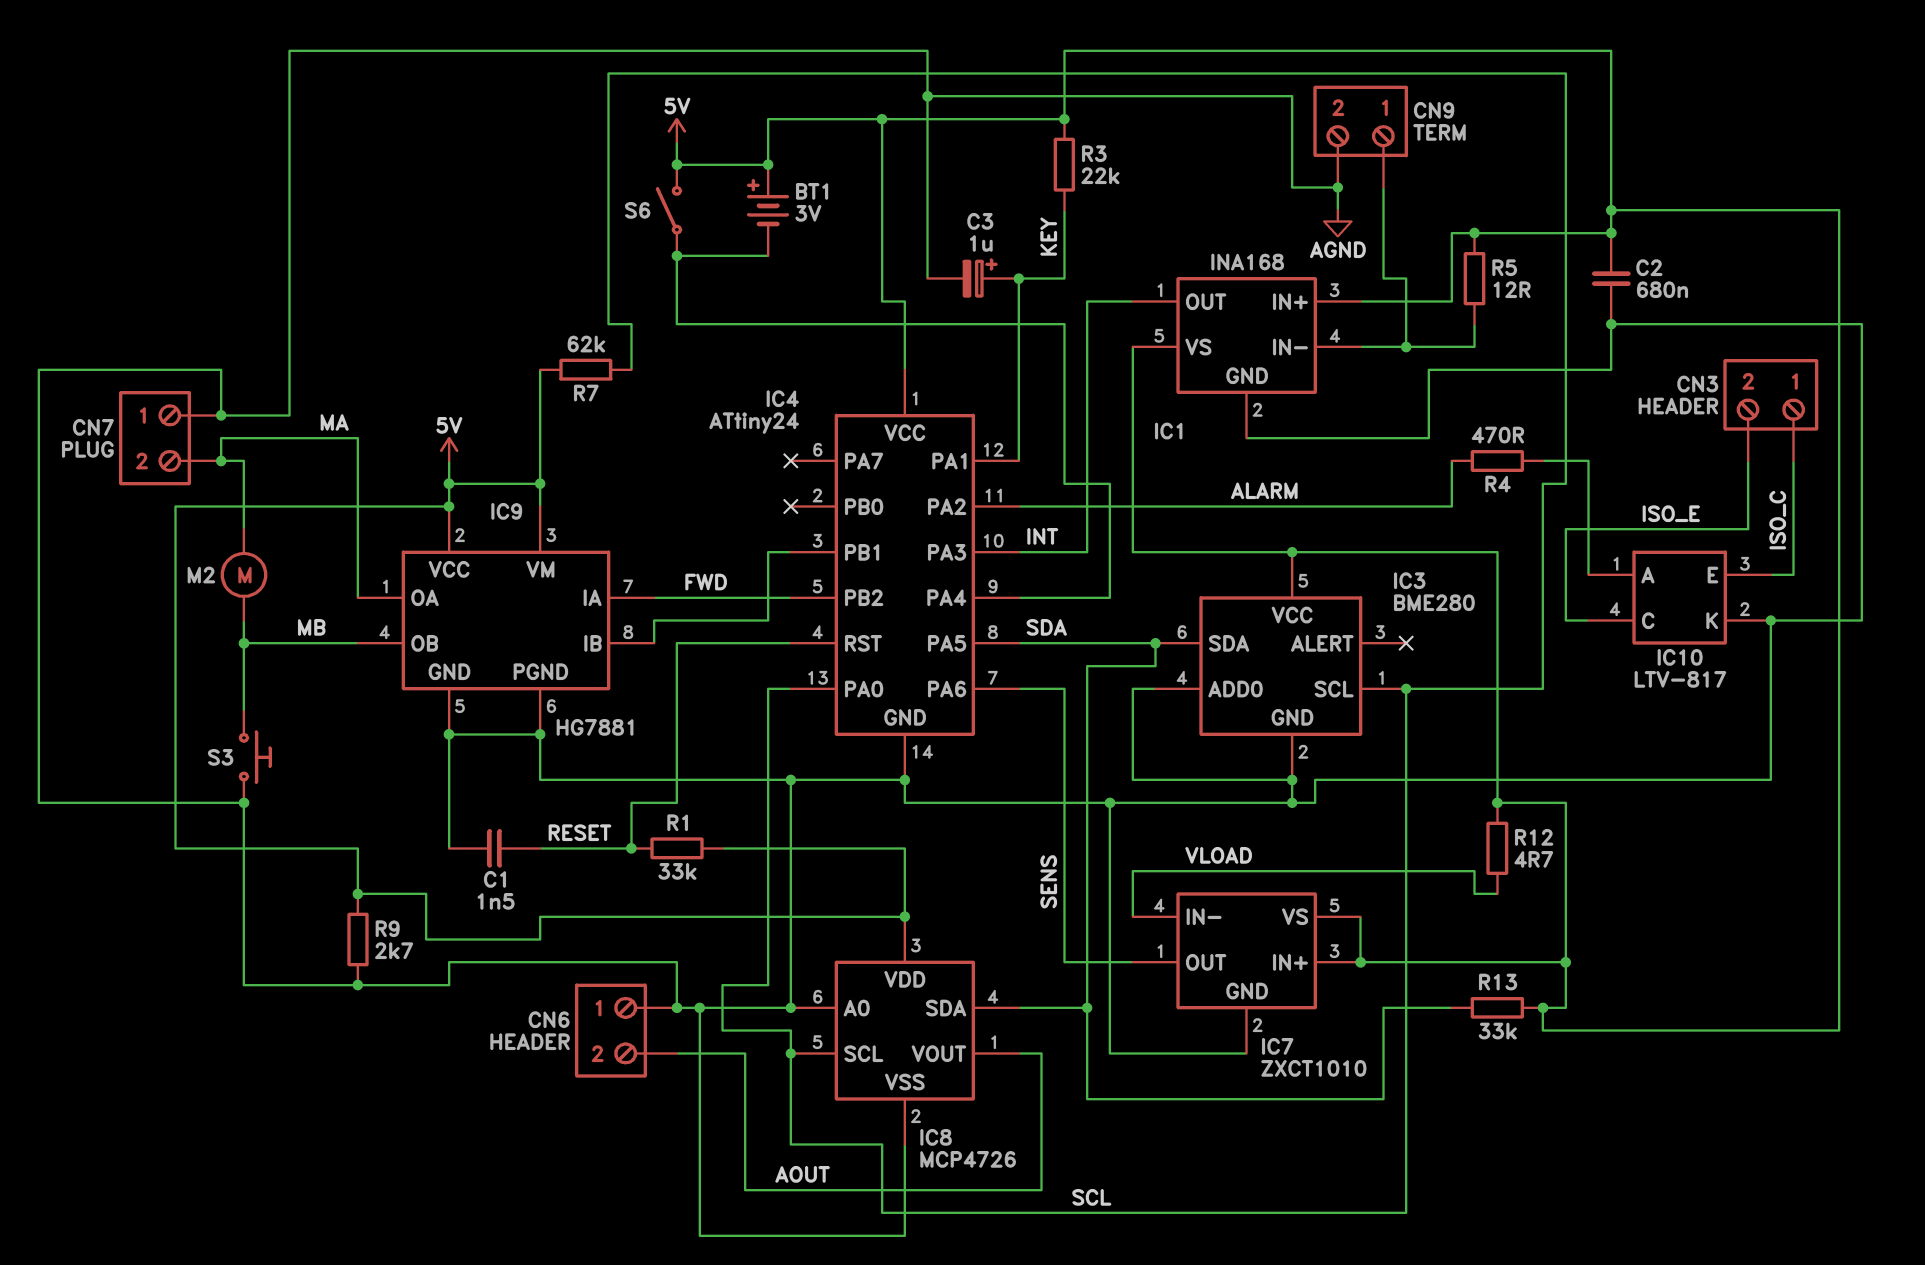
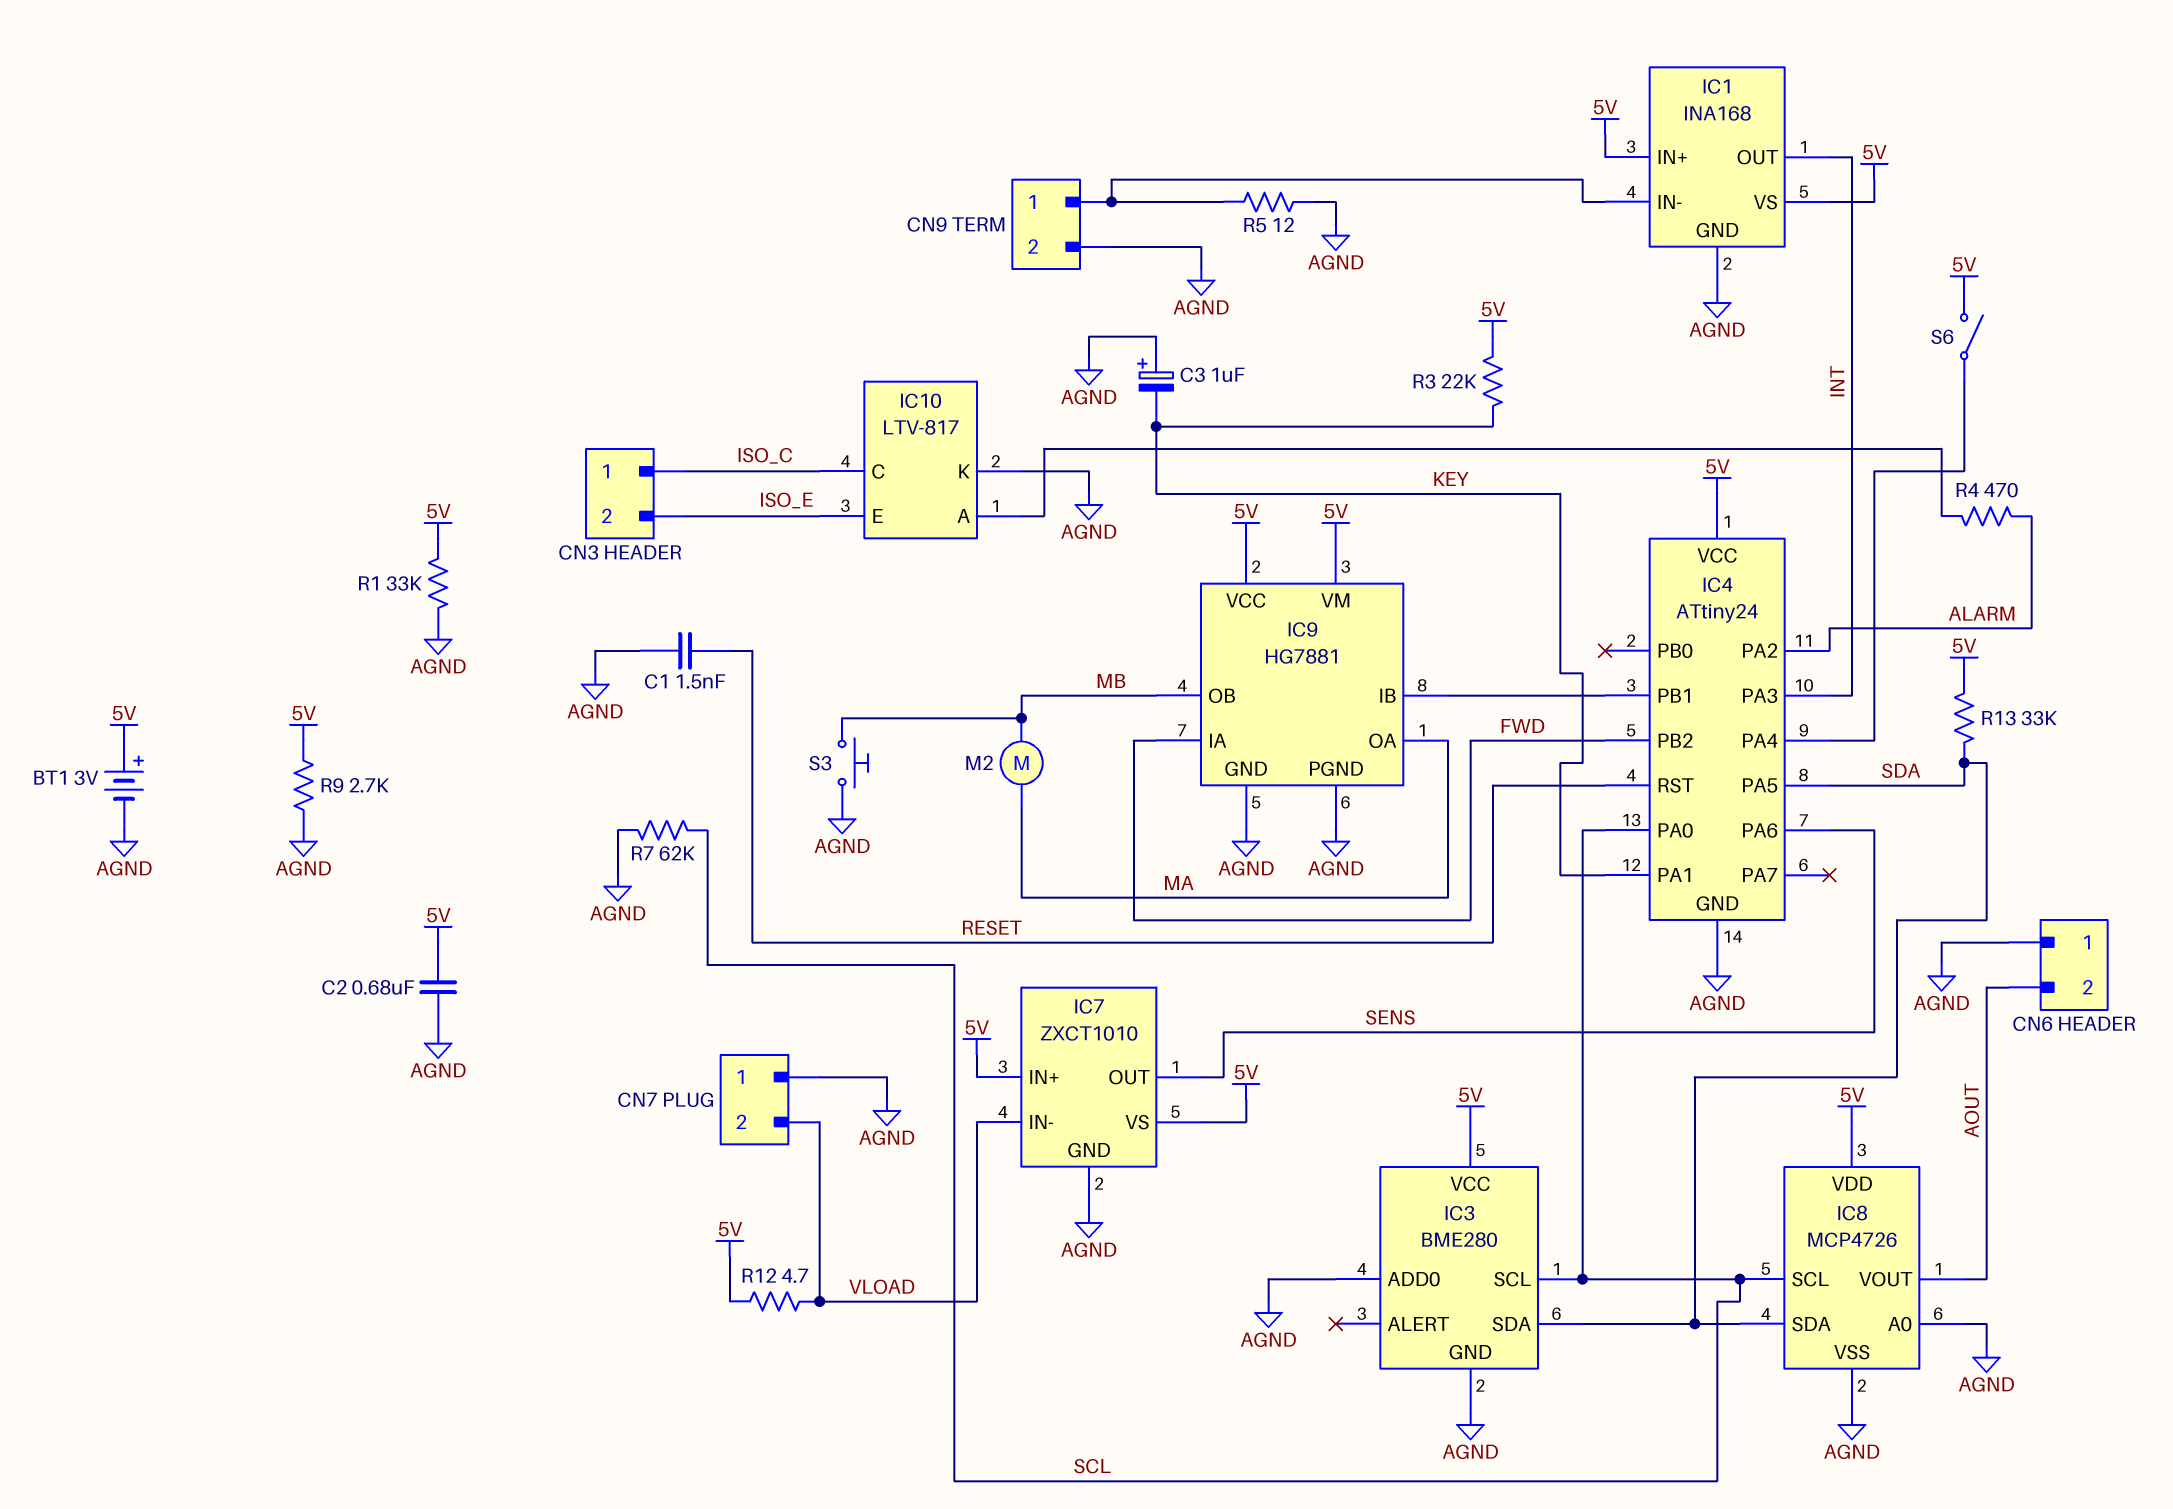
BT1: 3V (plus 5V, minus IC4/PA4) -> 3V (plus 5V, minus AGND)
C3: 1uF (plus KEY, minus AGND) -> 1uF (plus AGND, minus KEY)
CN7 pin 2: MA -> VLOAD
IC10 pin C: ISO_E -> ISO_C
IC10 pin E: ISO_C -> ISO_E
R1: 33k (5V, RESET) -> 33k (5V, AGND)
R5: 12 (5V, CN9/1) -> 12 (AGND, CN9/1)
R7: 62k (5V, SCL) -> 62k (AGND, SCL)

